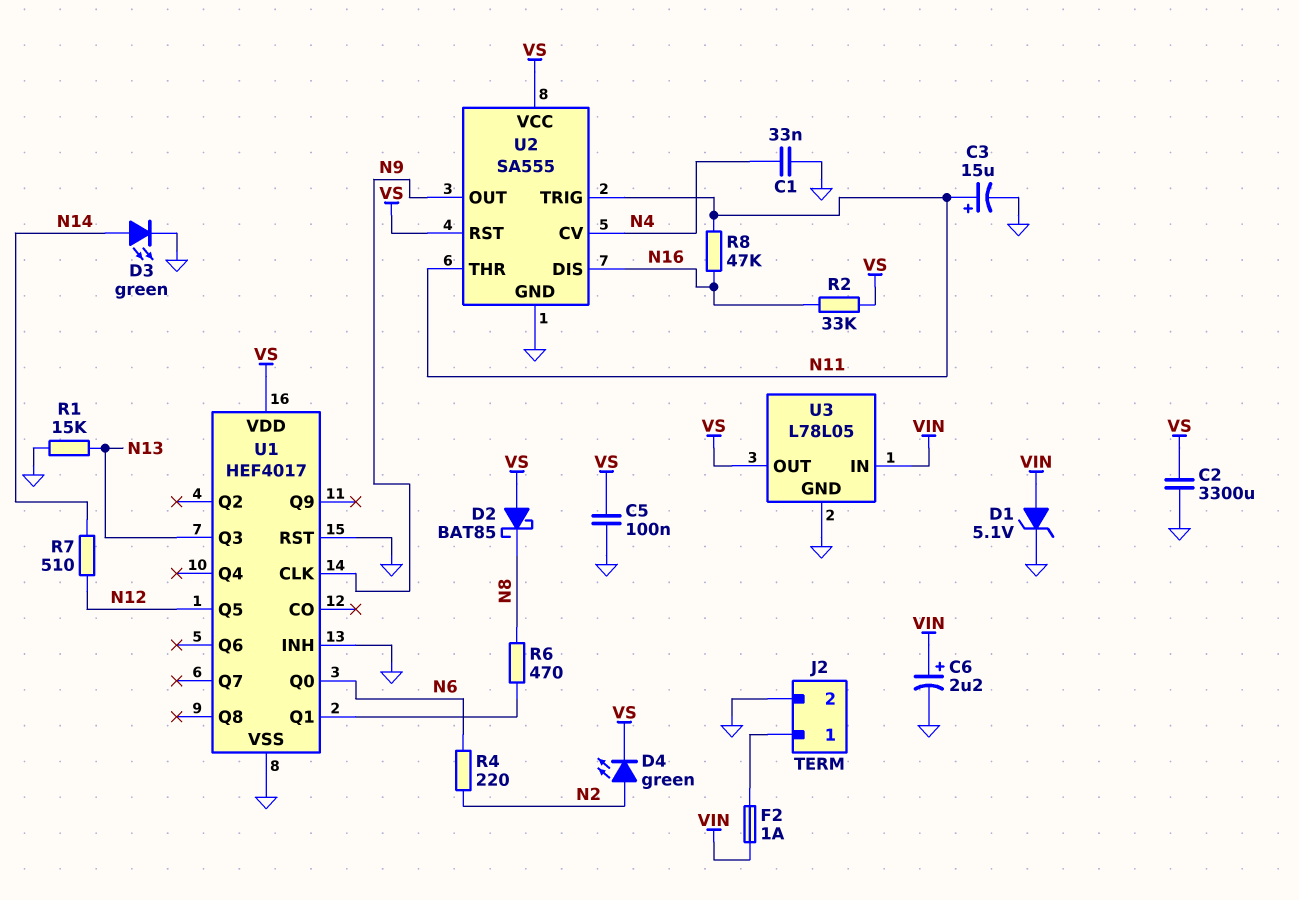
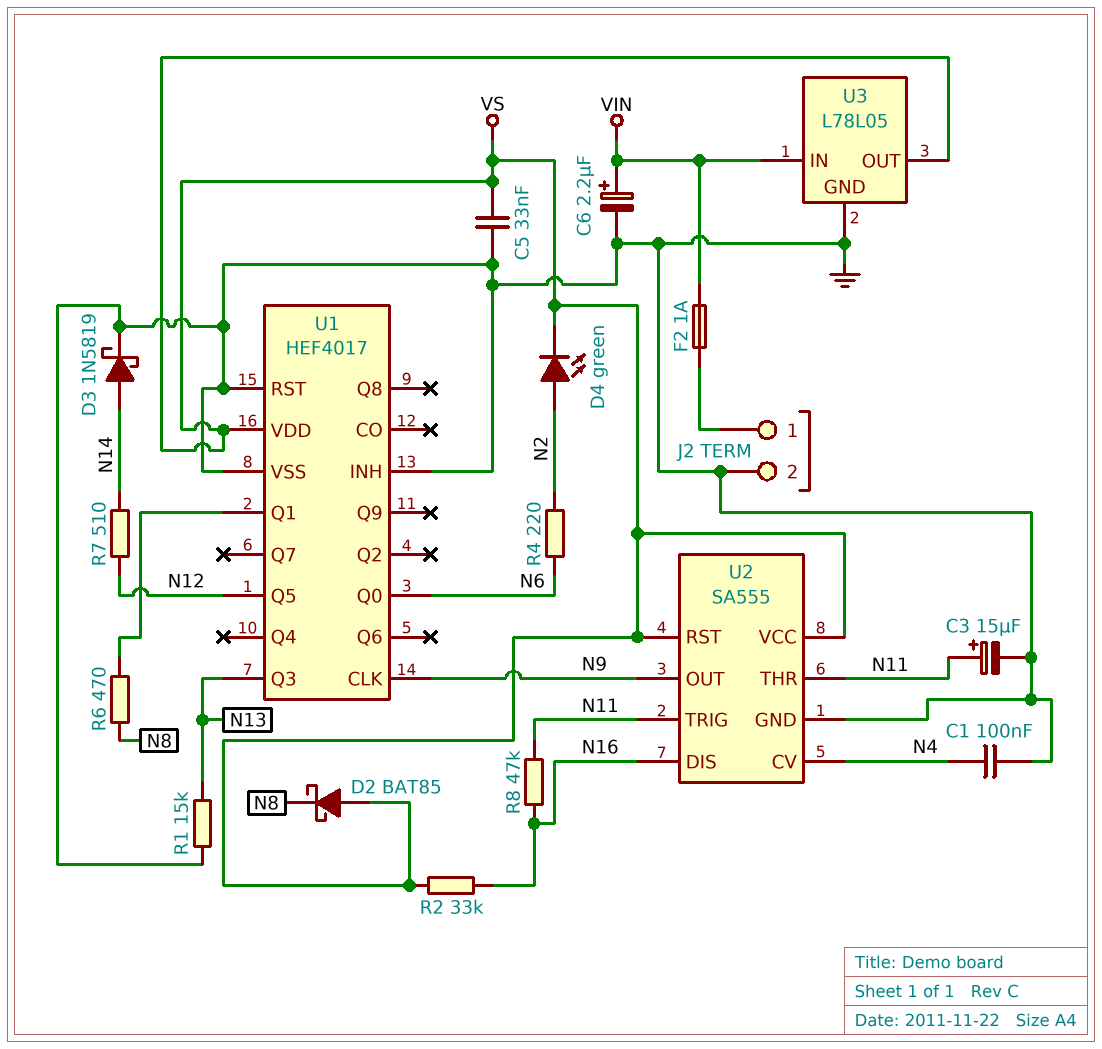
C1: 33nF (GND, N4) -> 100nF (GND, N4)
C2: 3300uF (GND, VS) -> none
C5: 100nF (GND, VS) -> 33nF (GND, VS)
D1: zener 5.1V (A VIN, K GND) -> none
D3: LED green (A N14, K GND) -> schottky 1N5819 (A N14, K GND)

